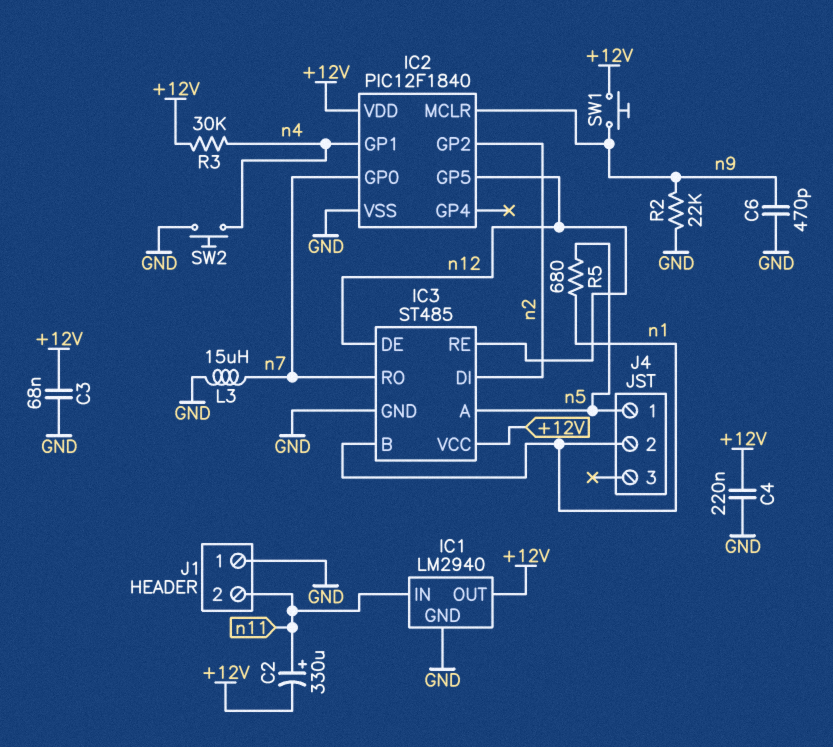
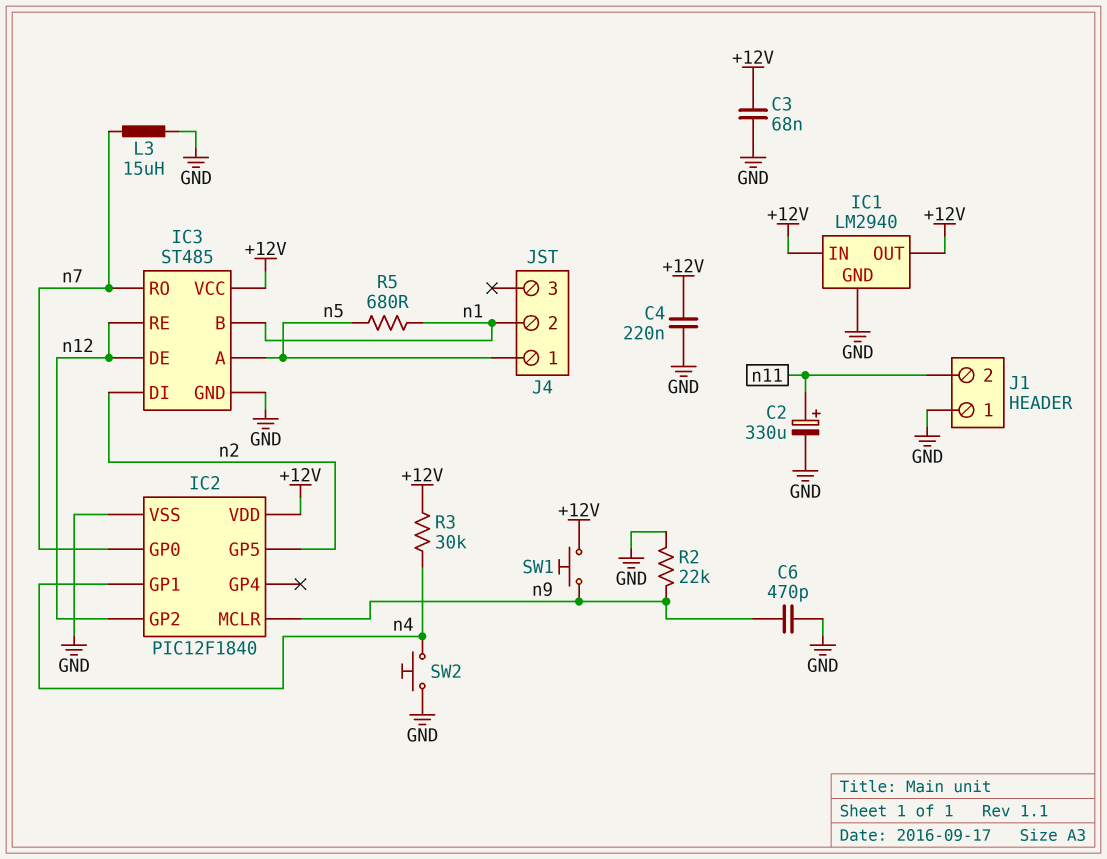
C2: 330uF (plus n11, minus +12V) -> 330uF (plus n11, minus GND)
IC1 pin IN: n11 -> +12V
IC2 pin GP2: n2 -> n12
IC2 pin GP5: n12 -> n2

